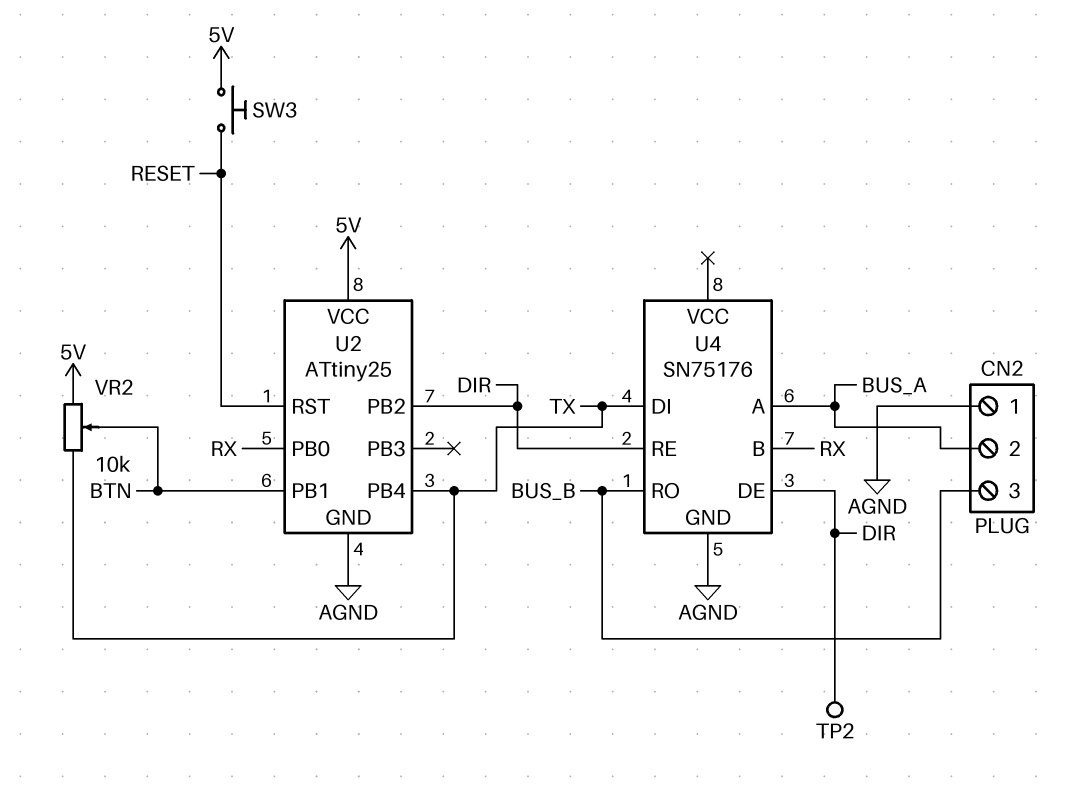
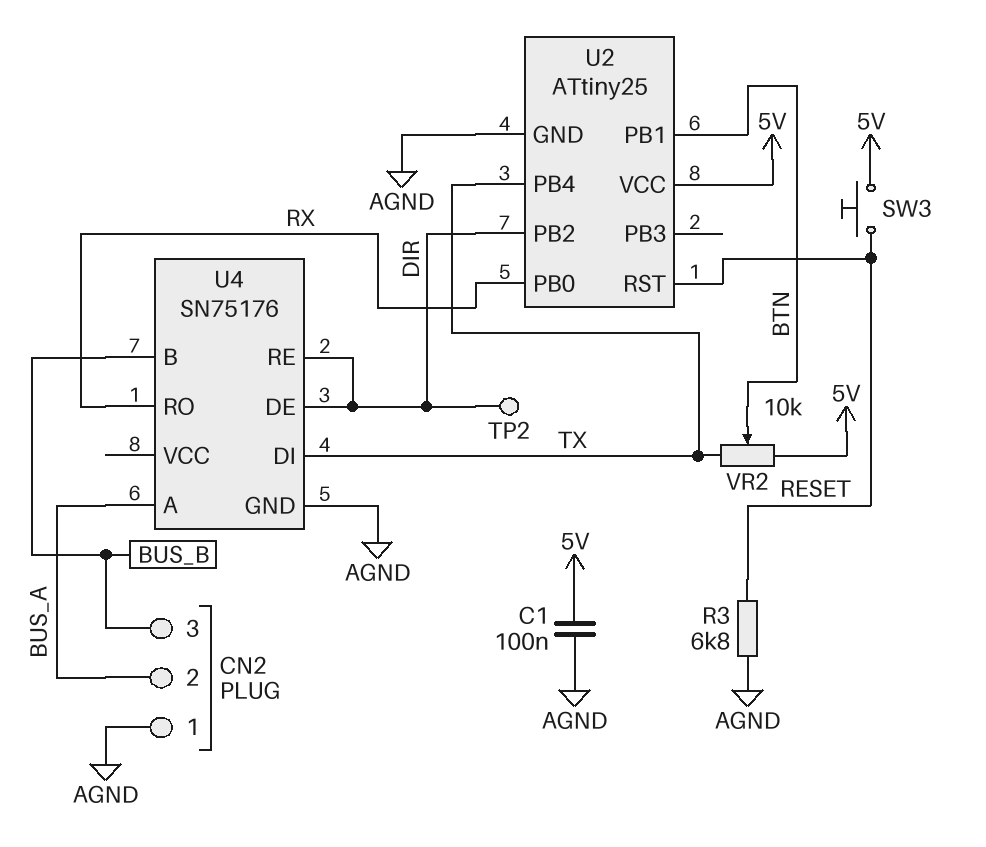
C1: none -> 100nF (5V, AGND)
R3: none -> 6.8k (AGND, RESET)
U4 pin B: RX -> BUS_B
U4 pin RO: BUS_B -> RX

